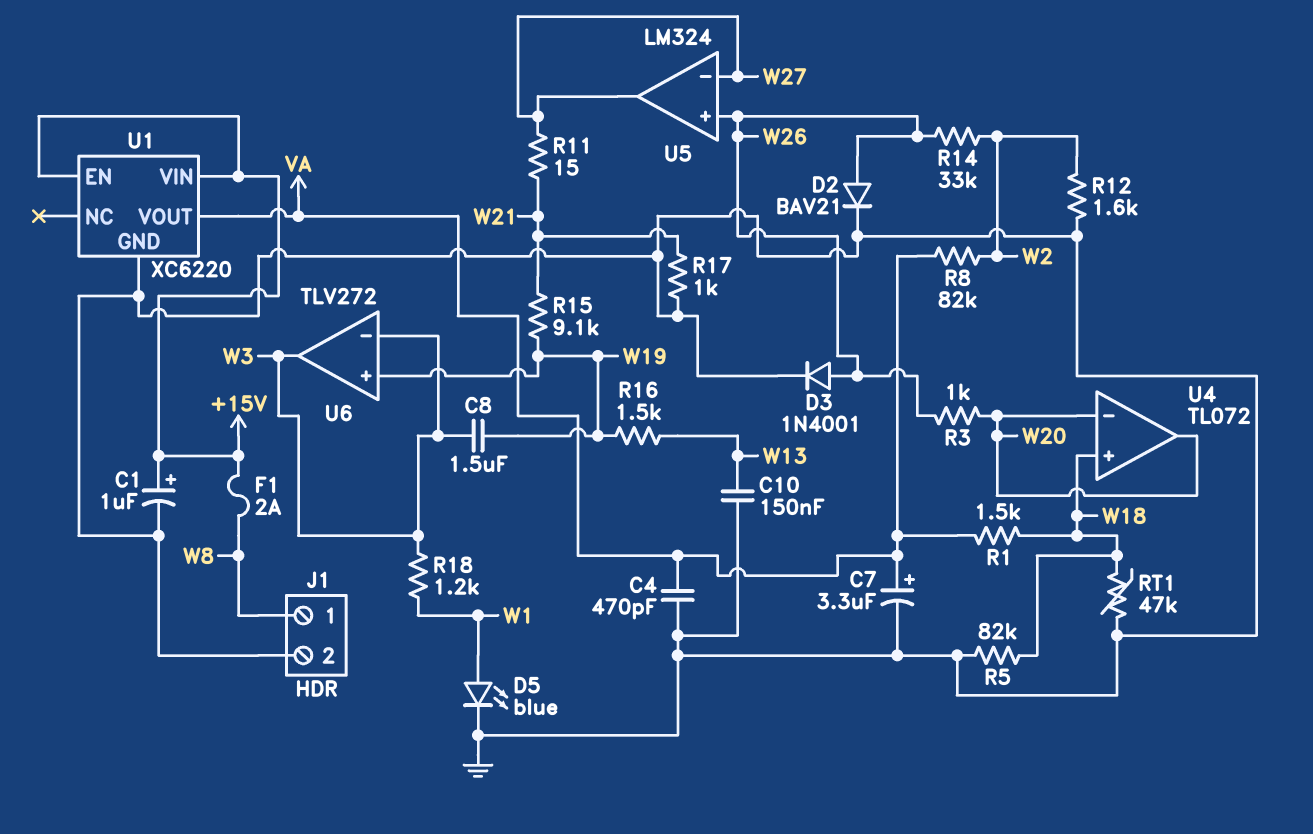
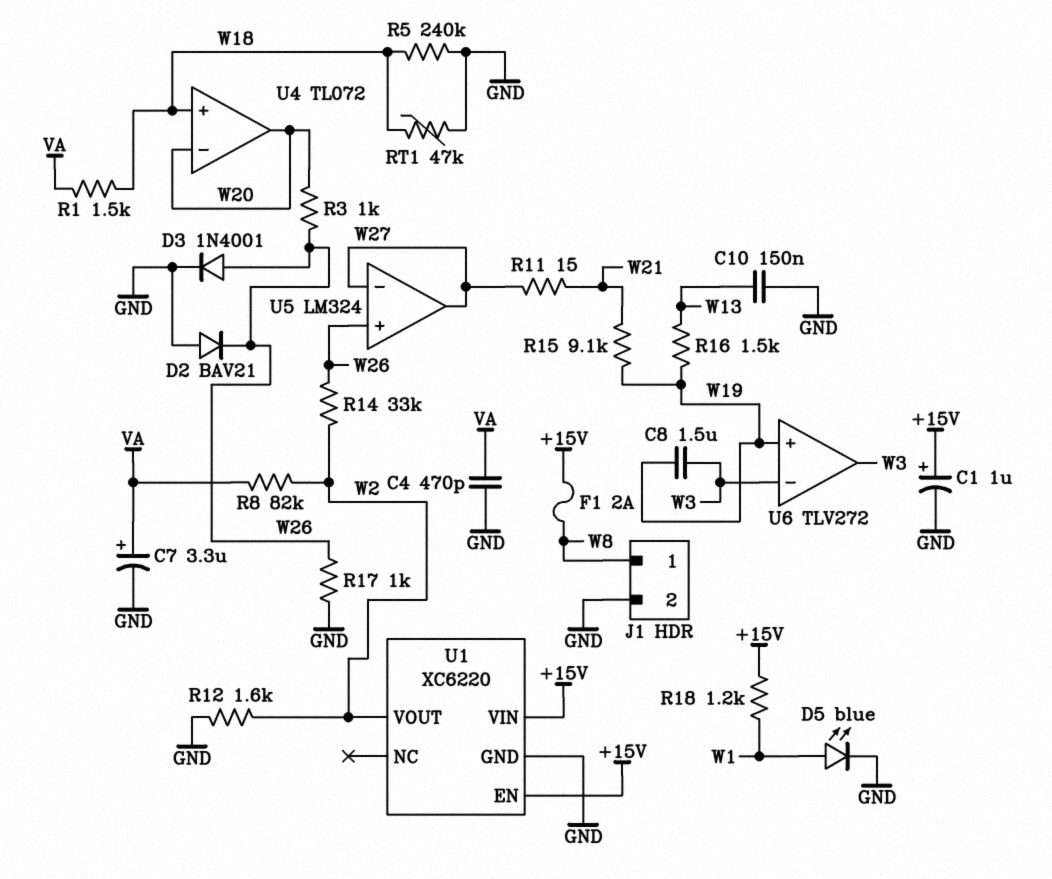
D2: diode BAV21 (A W26, K GND) -> diode BAV21 (A GND, K W26)
R5: 82k (GND, W18) -> 240k (GND, W18)
R17: 1k (GND, W21) -> 1k (GND, W26)
R18: 1.2k (W1, W3) -> 1.2k (+15V, W1)
U1 pin VOUT: VA -> W2

